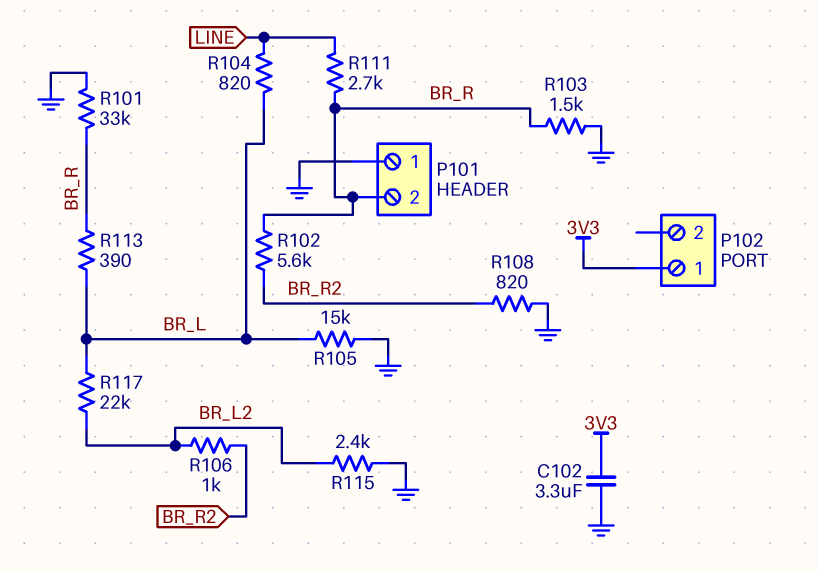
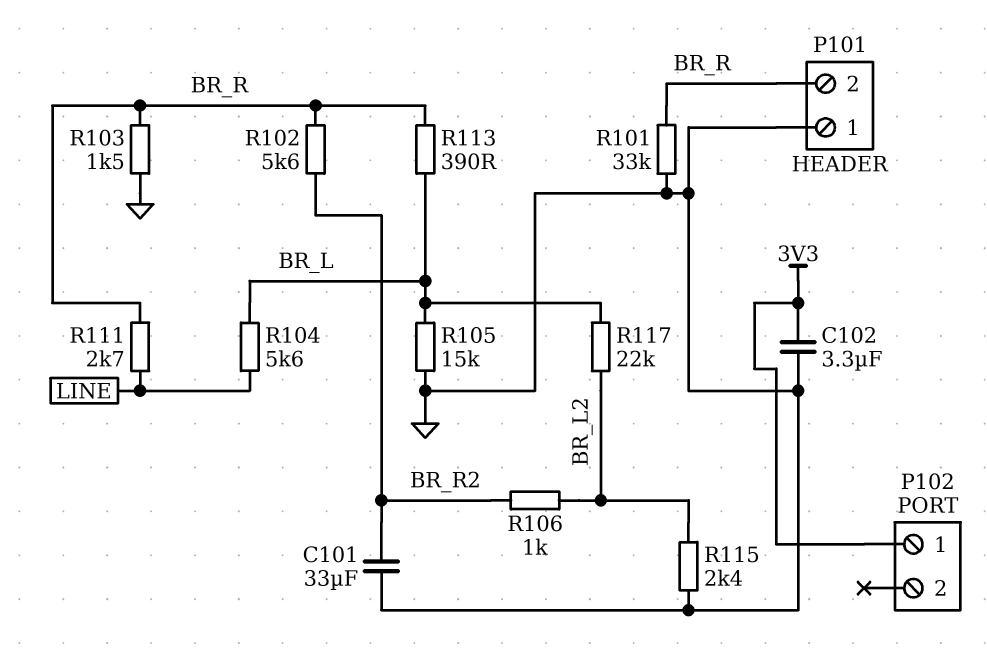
C101: none -> 33uF (BR_R2, GND)
R104: 820 (BR_L, LINE) -> 5.6k (BR_L, LINE)
R108: 820 (BR_R2, GND) -> none

